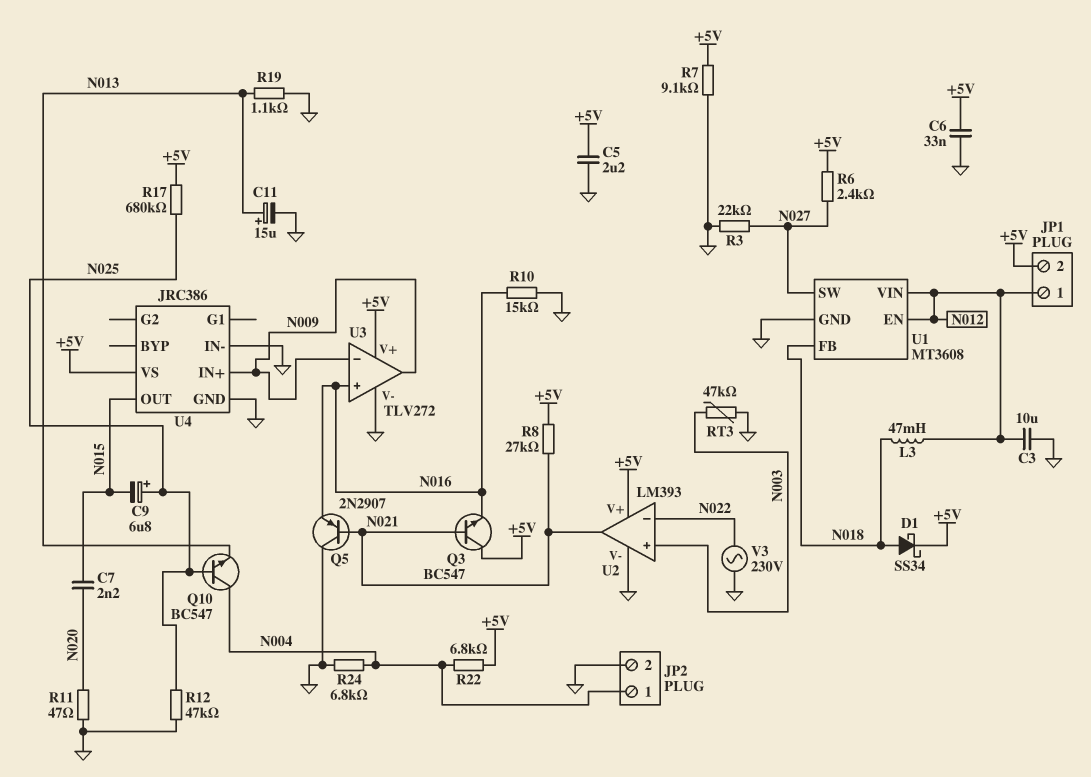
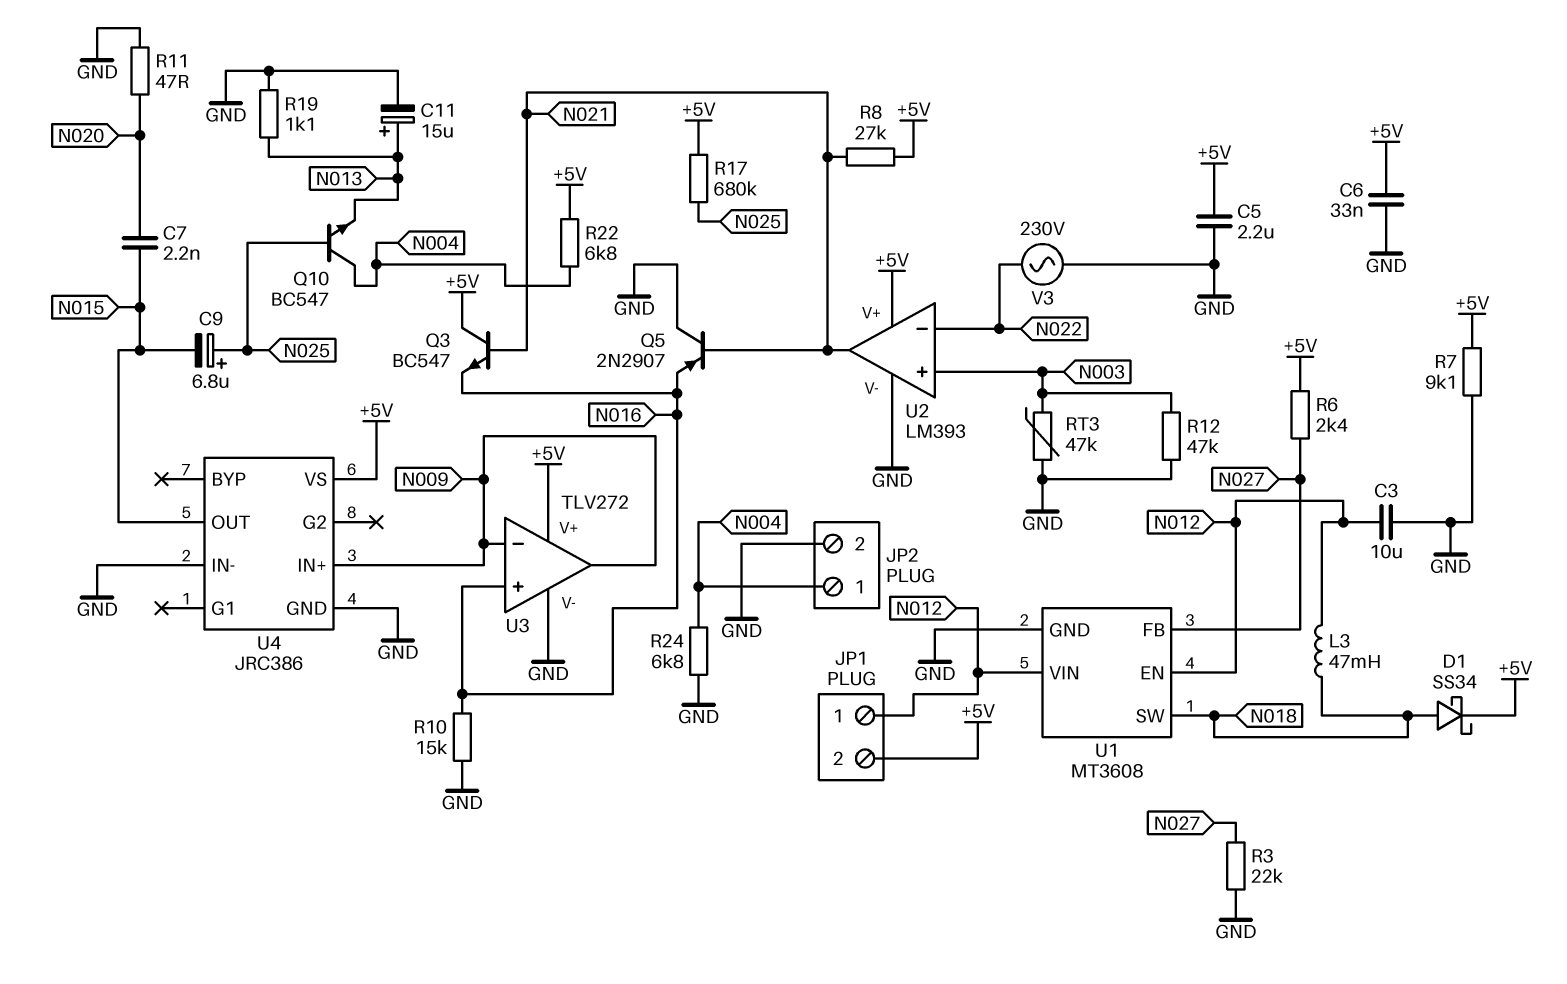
R12: 47k (GND, N025) -> 47k (GND, N003)
U1 pin FB: N018 -> N027
U1 pin SW: N027 -> N018

